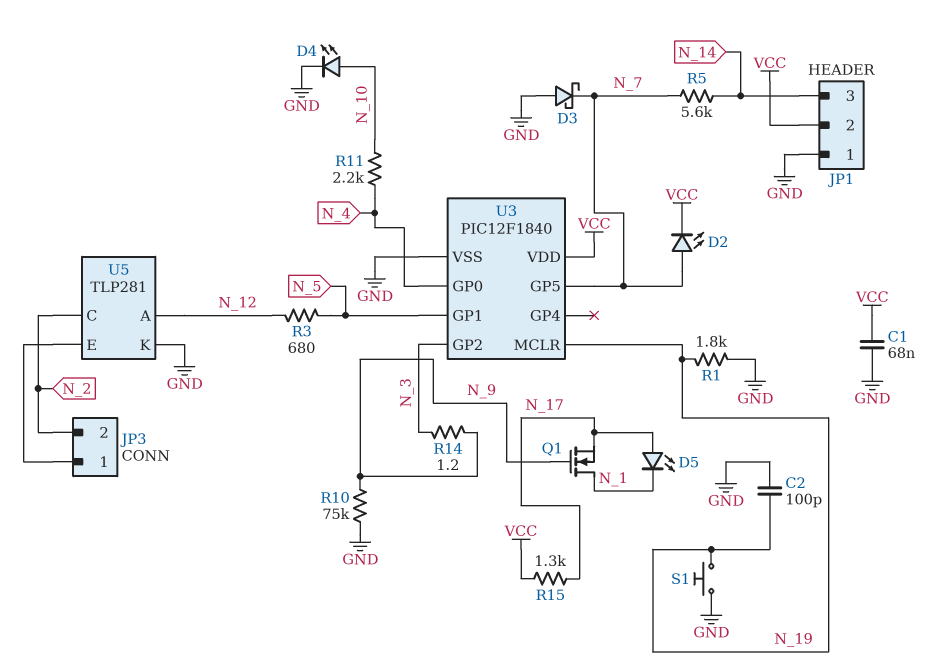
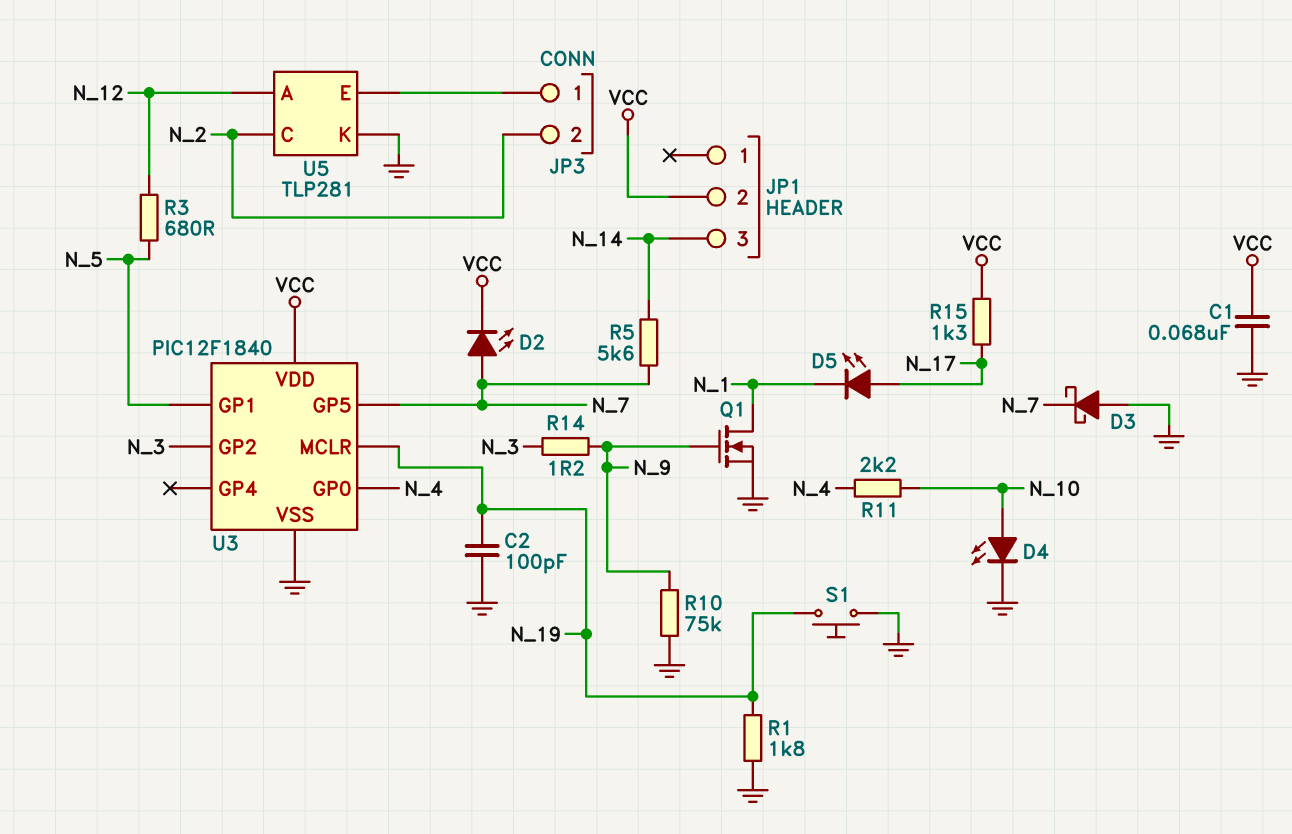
JP1 pin 1: GND -> none
Q1: NMOS (G N_9, D N_1, S N_17) -> NMOS (G N_9, D N_1, S GND)

